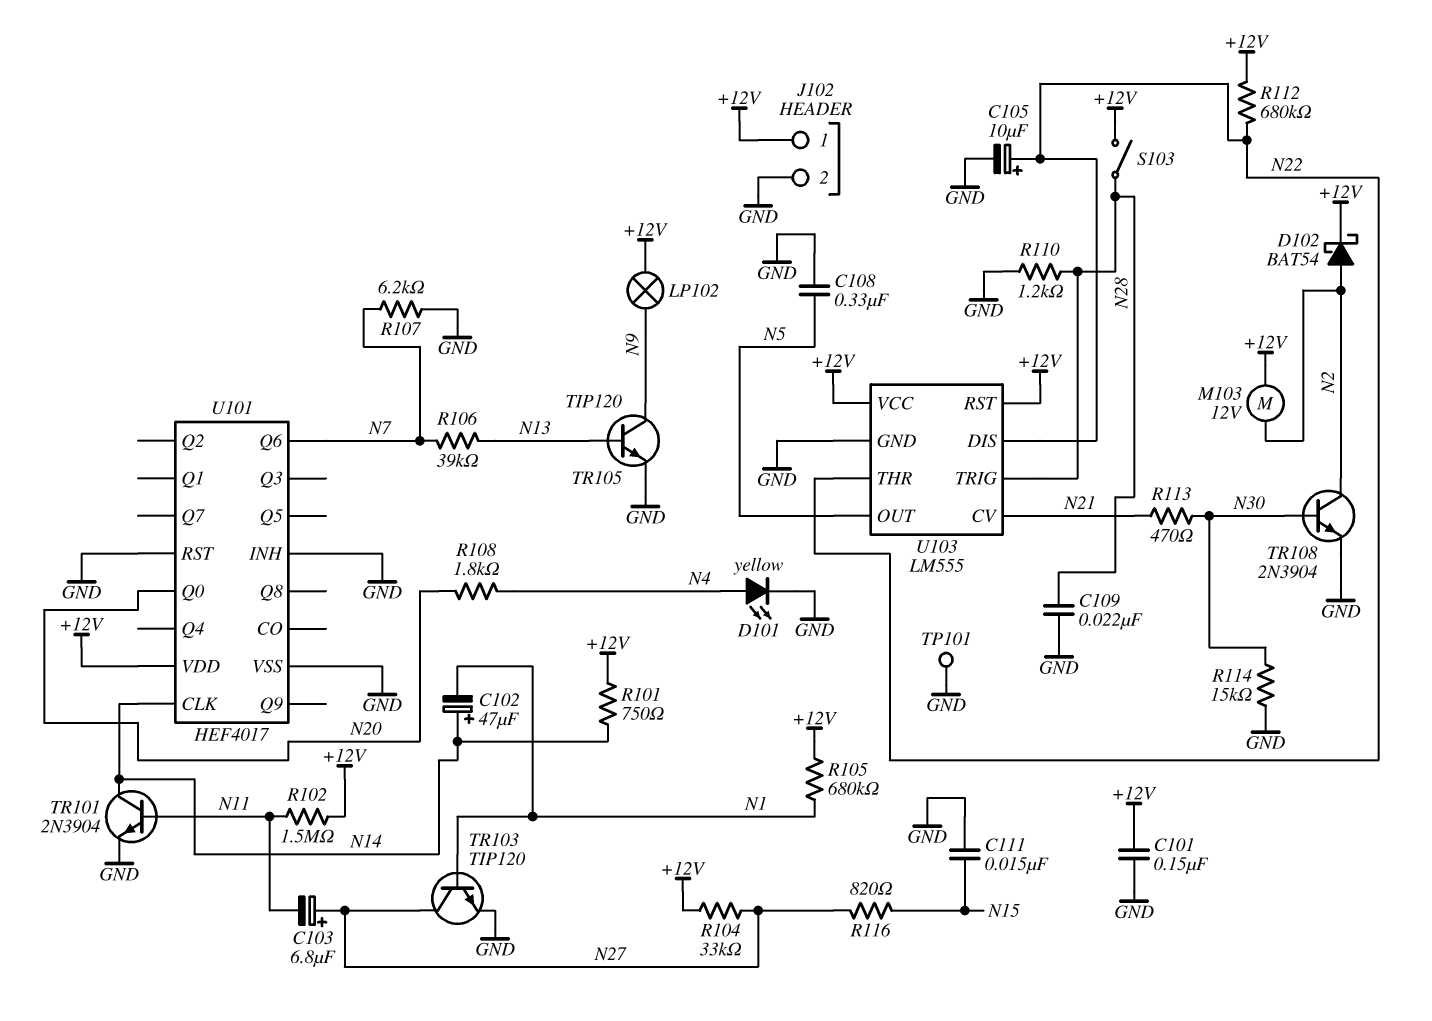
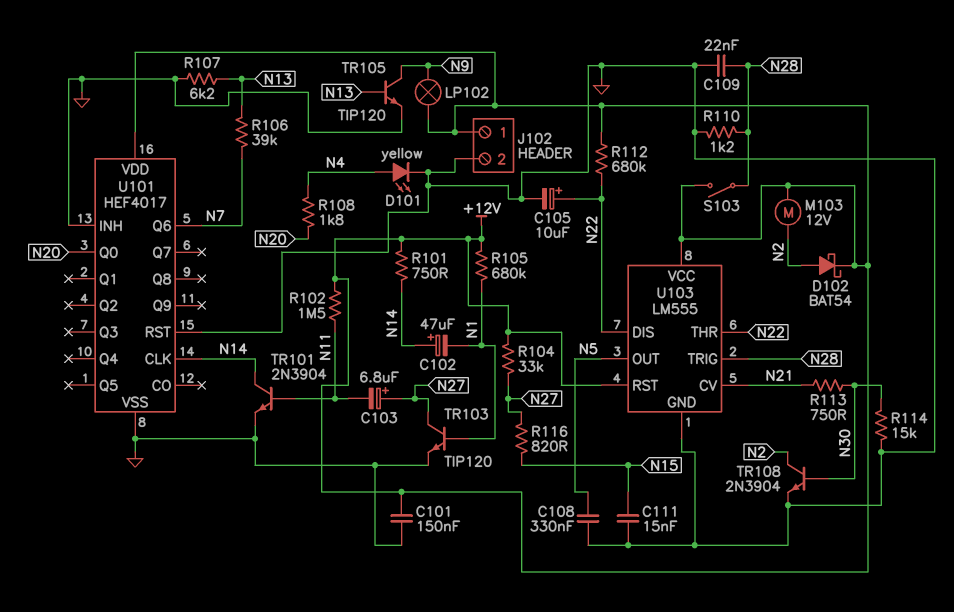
R107: 6.2k (GND, N7) -> 6.2k (GND, N13)
R113: 470 (N21, N30) -> 750 (N21, N30)
TP101: test point (GND) -> none

